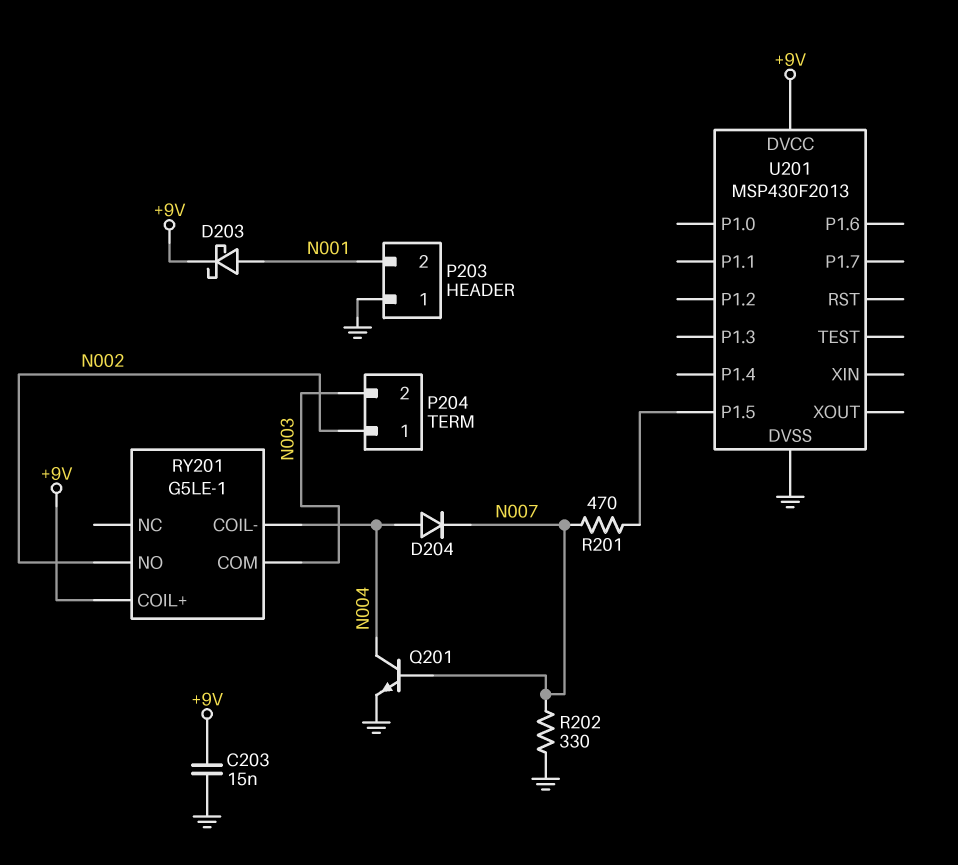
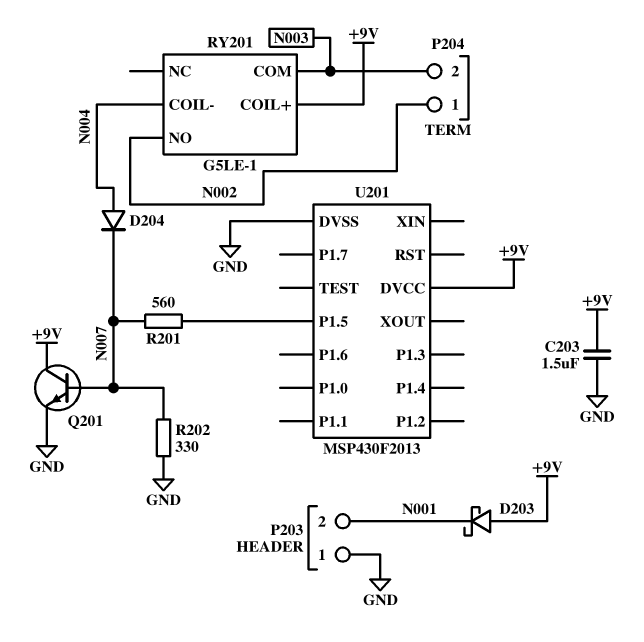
C203: 15nF (+9V, GND) -> 1.5uF (+9V, GND)
D203: schottky (A N001, K +9V) -> schottky (A +9V, K N001)
Q201: NPN (B N007, C N004, E GND) -> NPN (B N007, C +9V, E GND)
R201: 470 (N007, U201/P1.5) -> 560 (N007, U201/P1.5)

